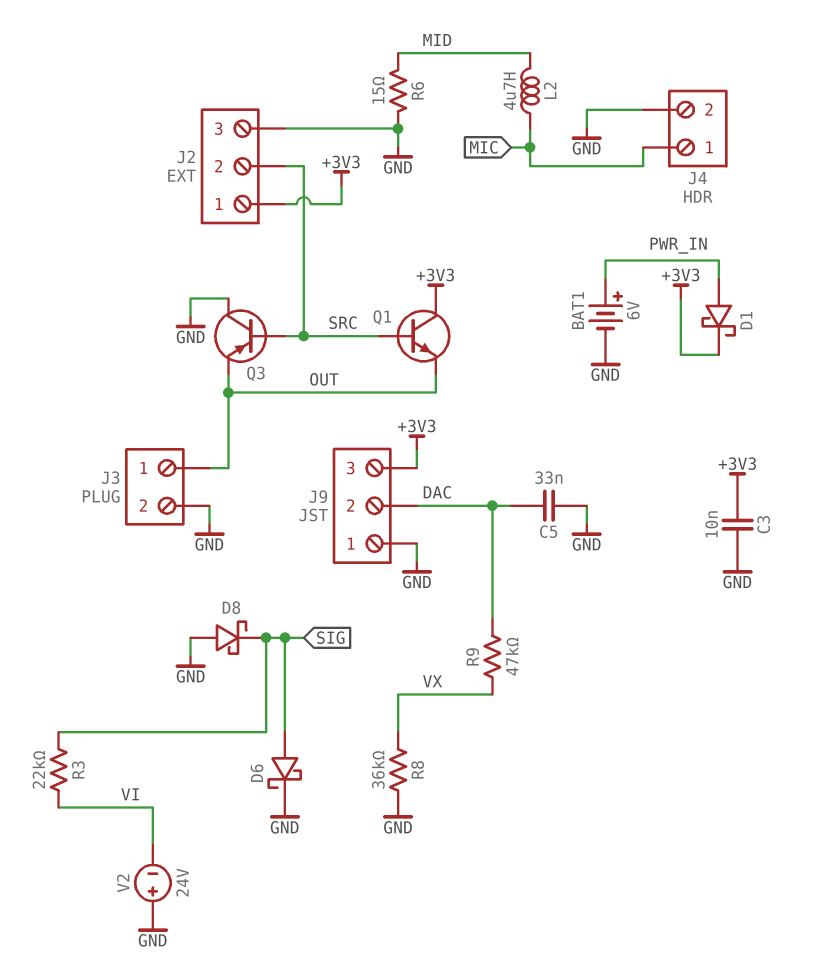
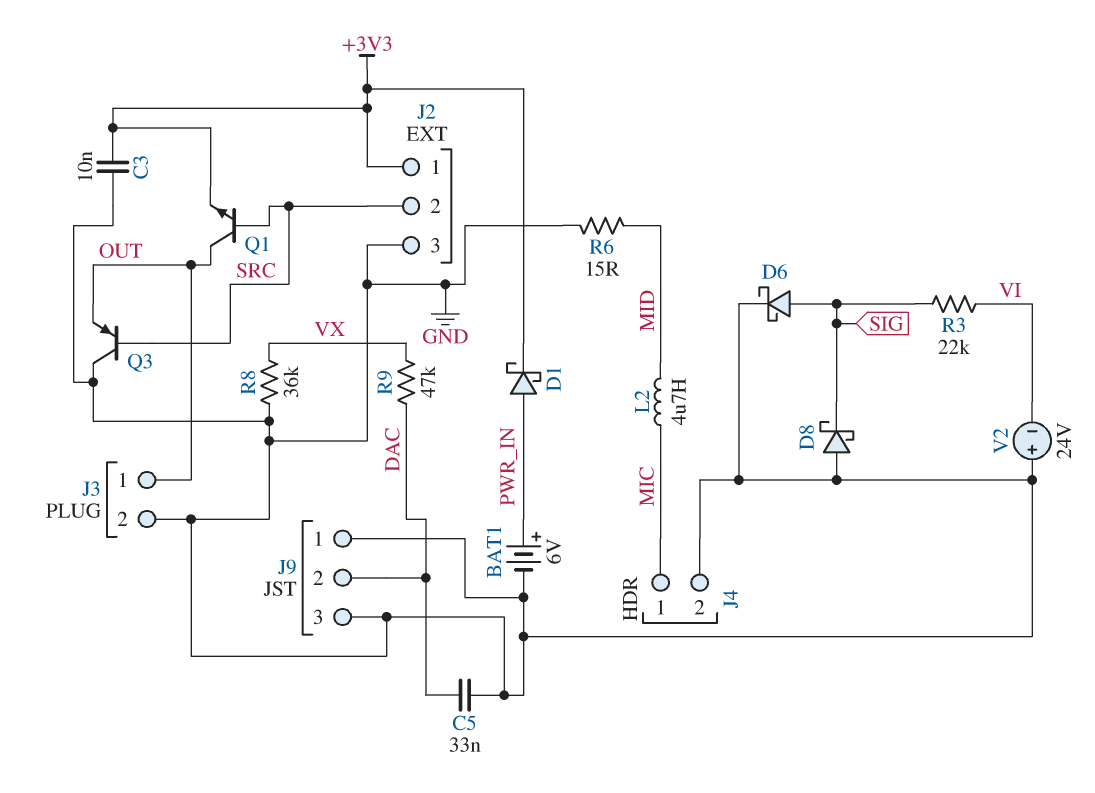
J9 pin 3: +3V3 -> GND
Q1: NPN (B SRC, C +3V3, E OUT) -> NPN (B SRC, C OUT, E +3V3)

